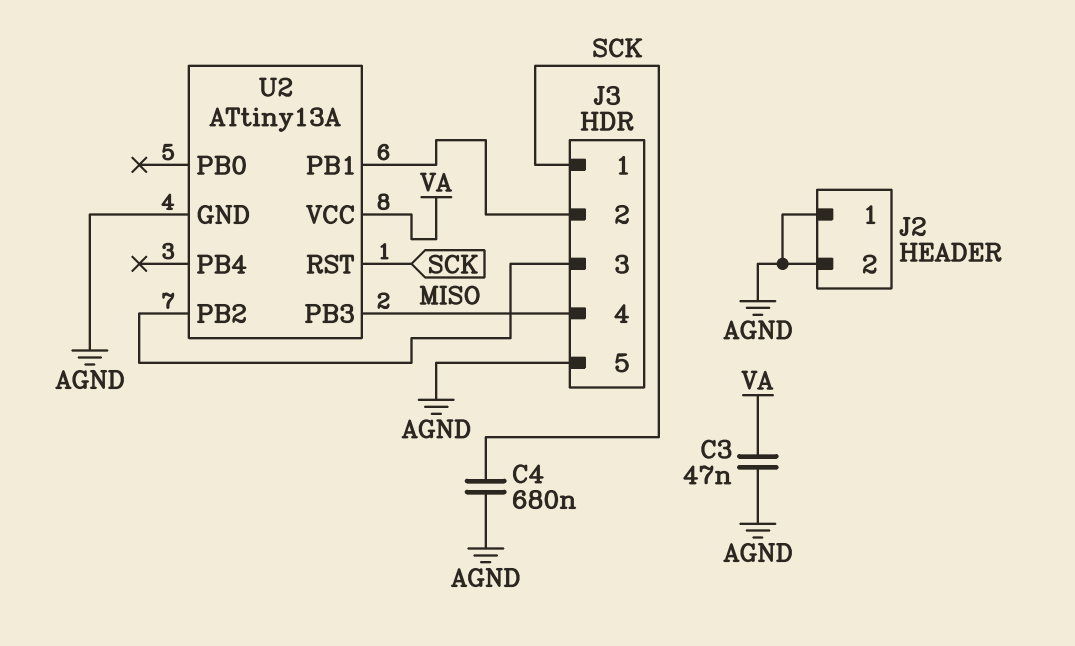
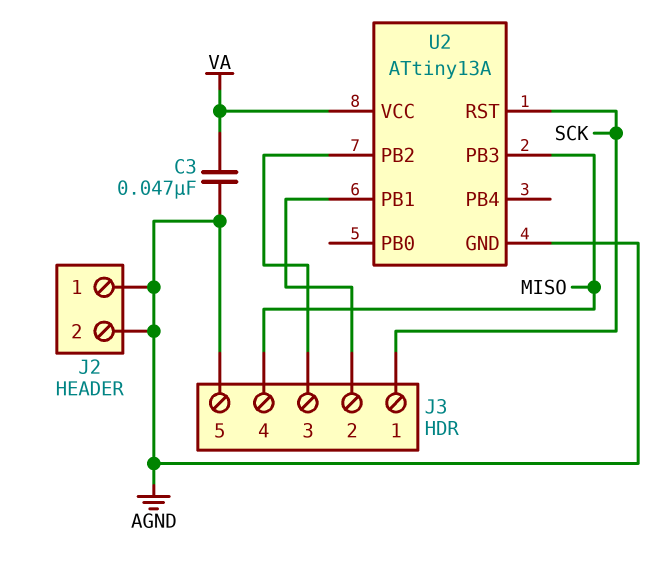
C4: 680nF (AGND, SCK) -> none

